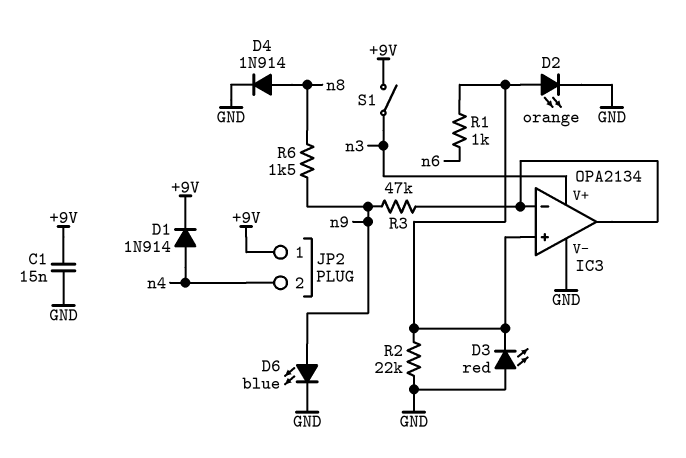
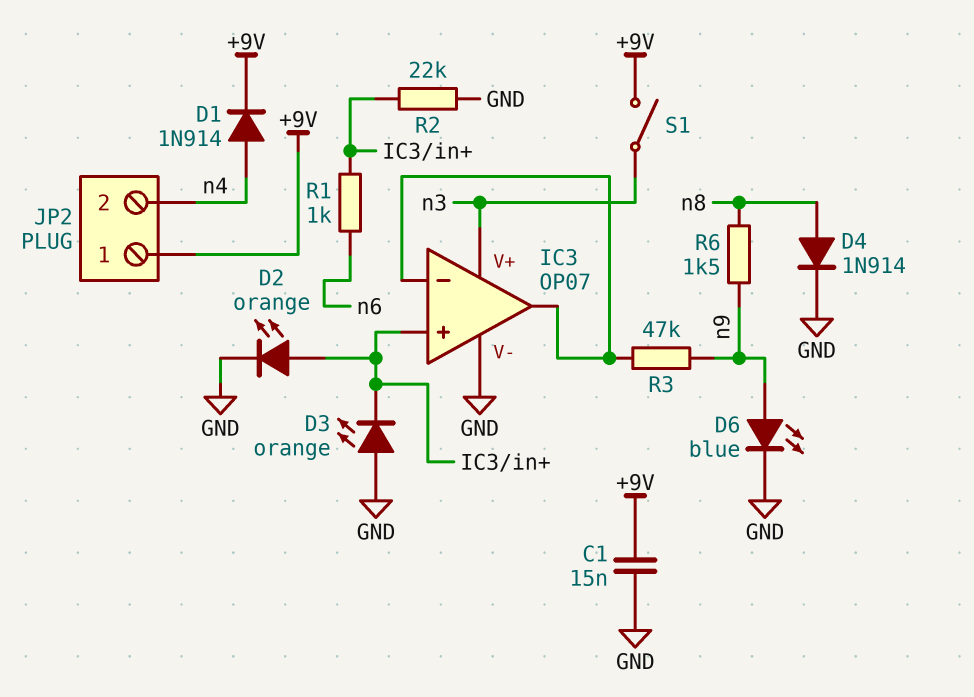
D3: LED red (A GND, K IC3/in+) -> LED orange (A GND, K IC3/in+)
IC3: OPA2134 -> OP07

